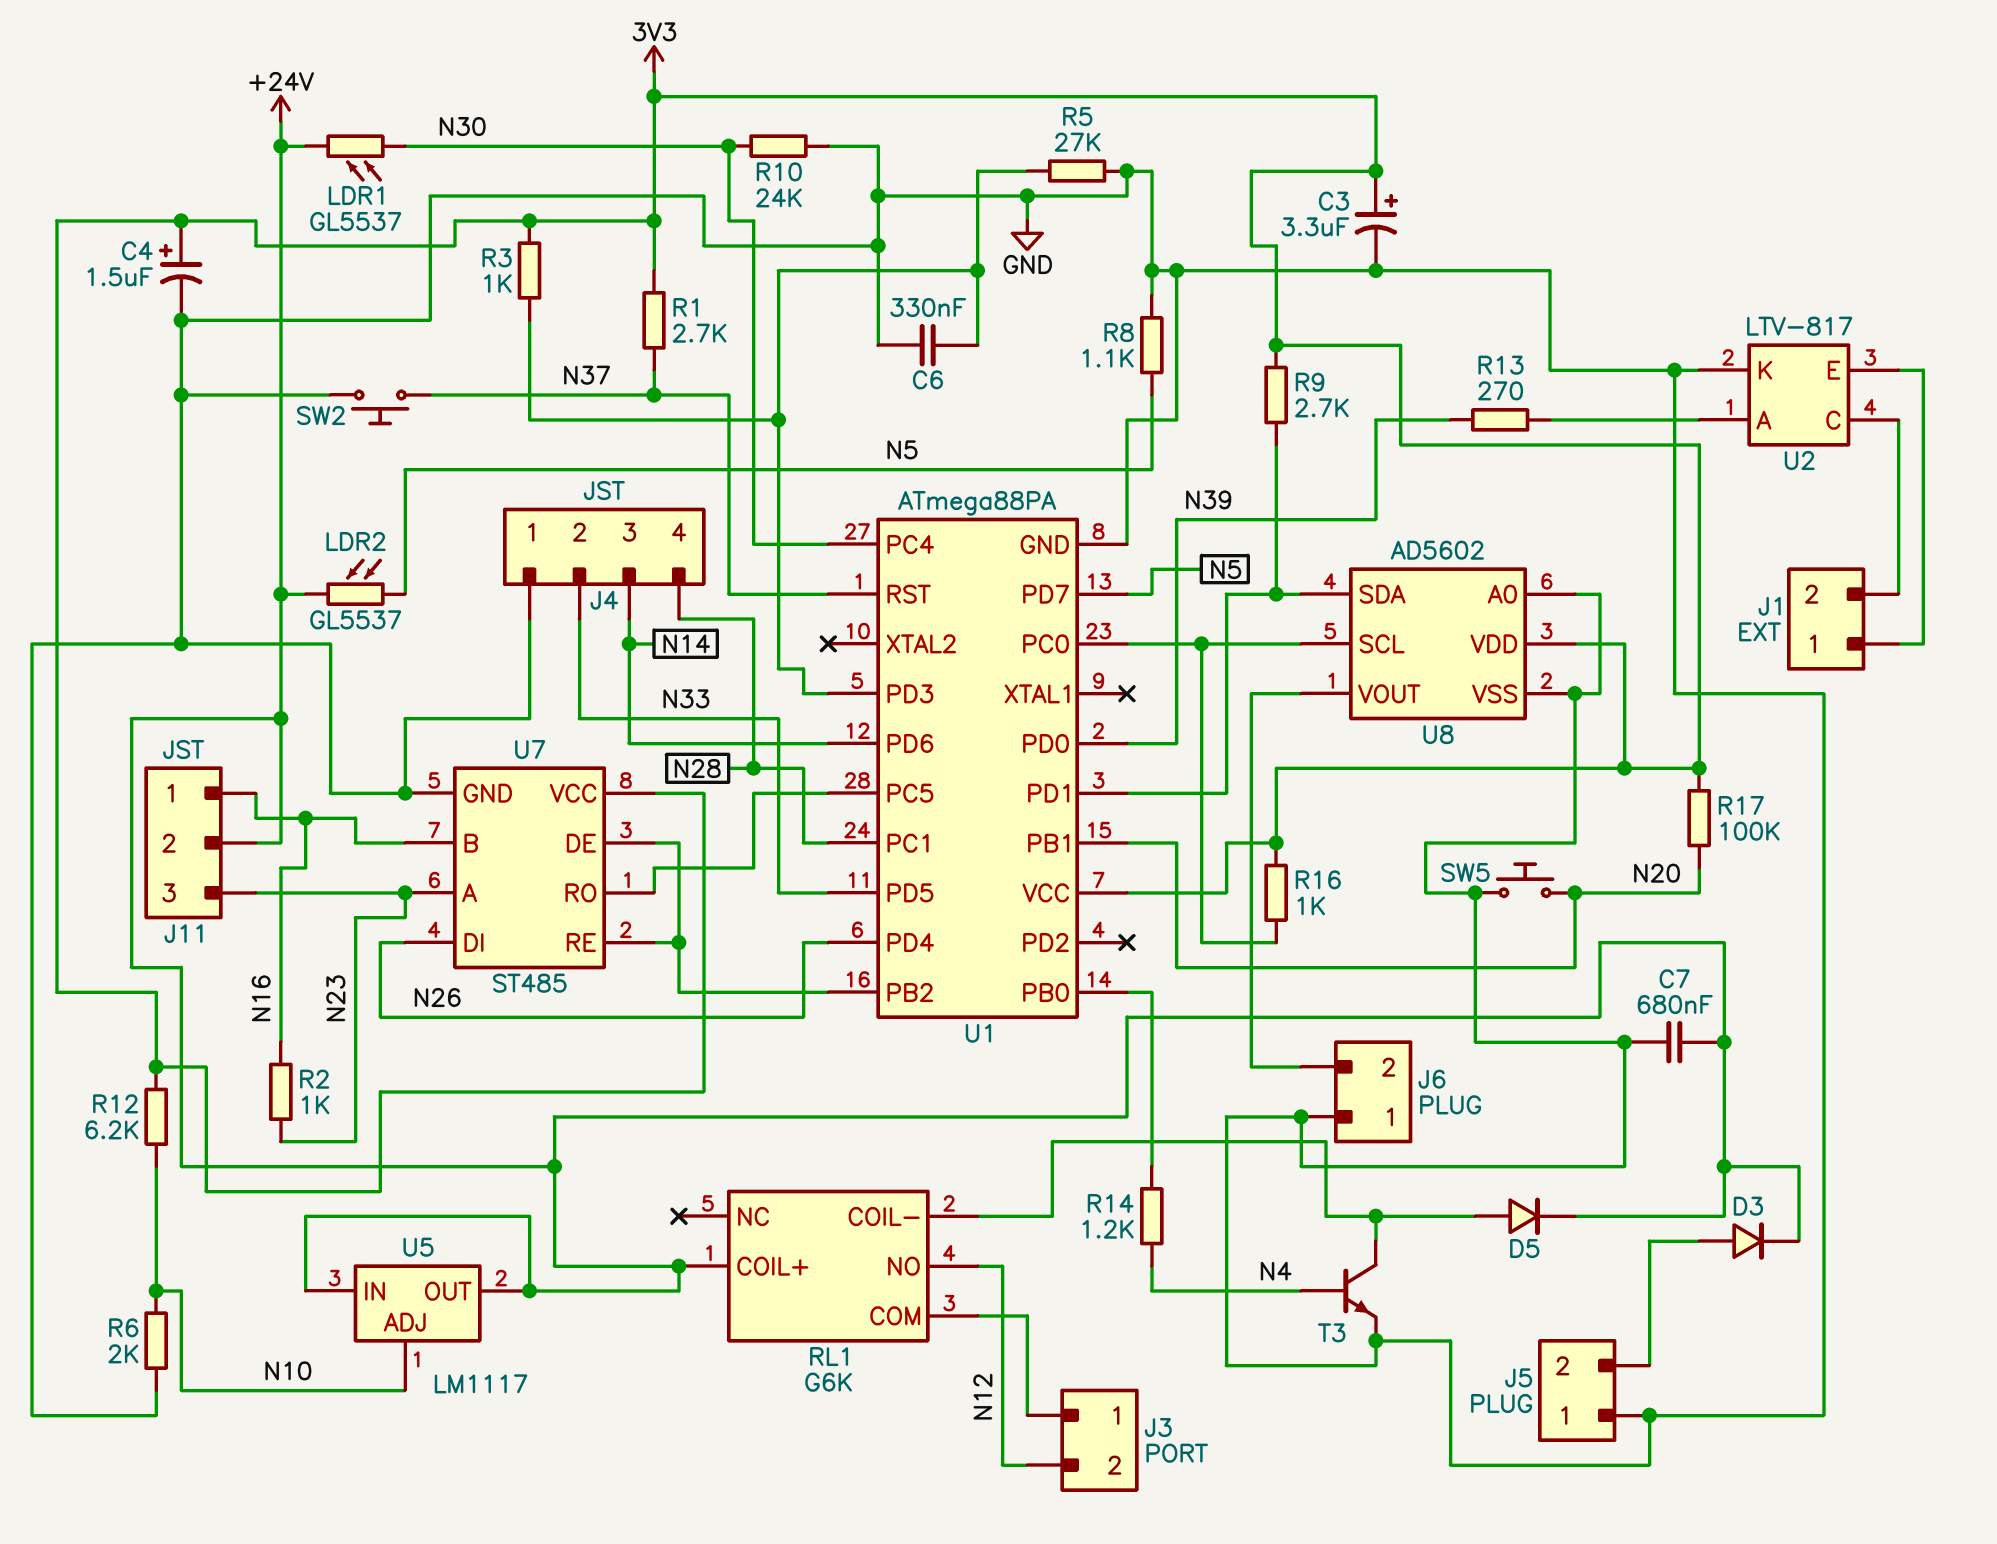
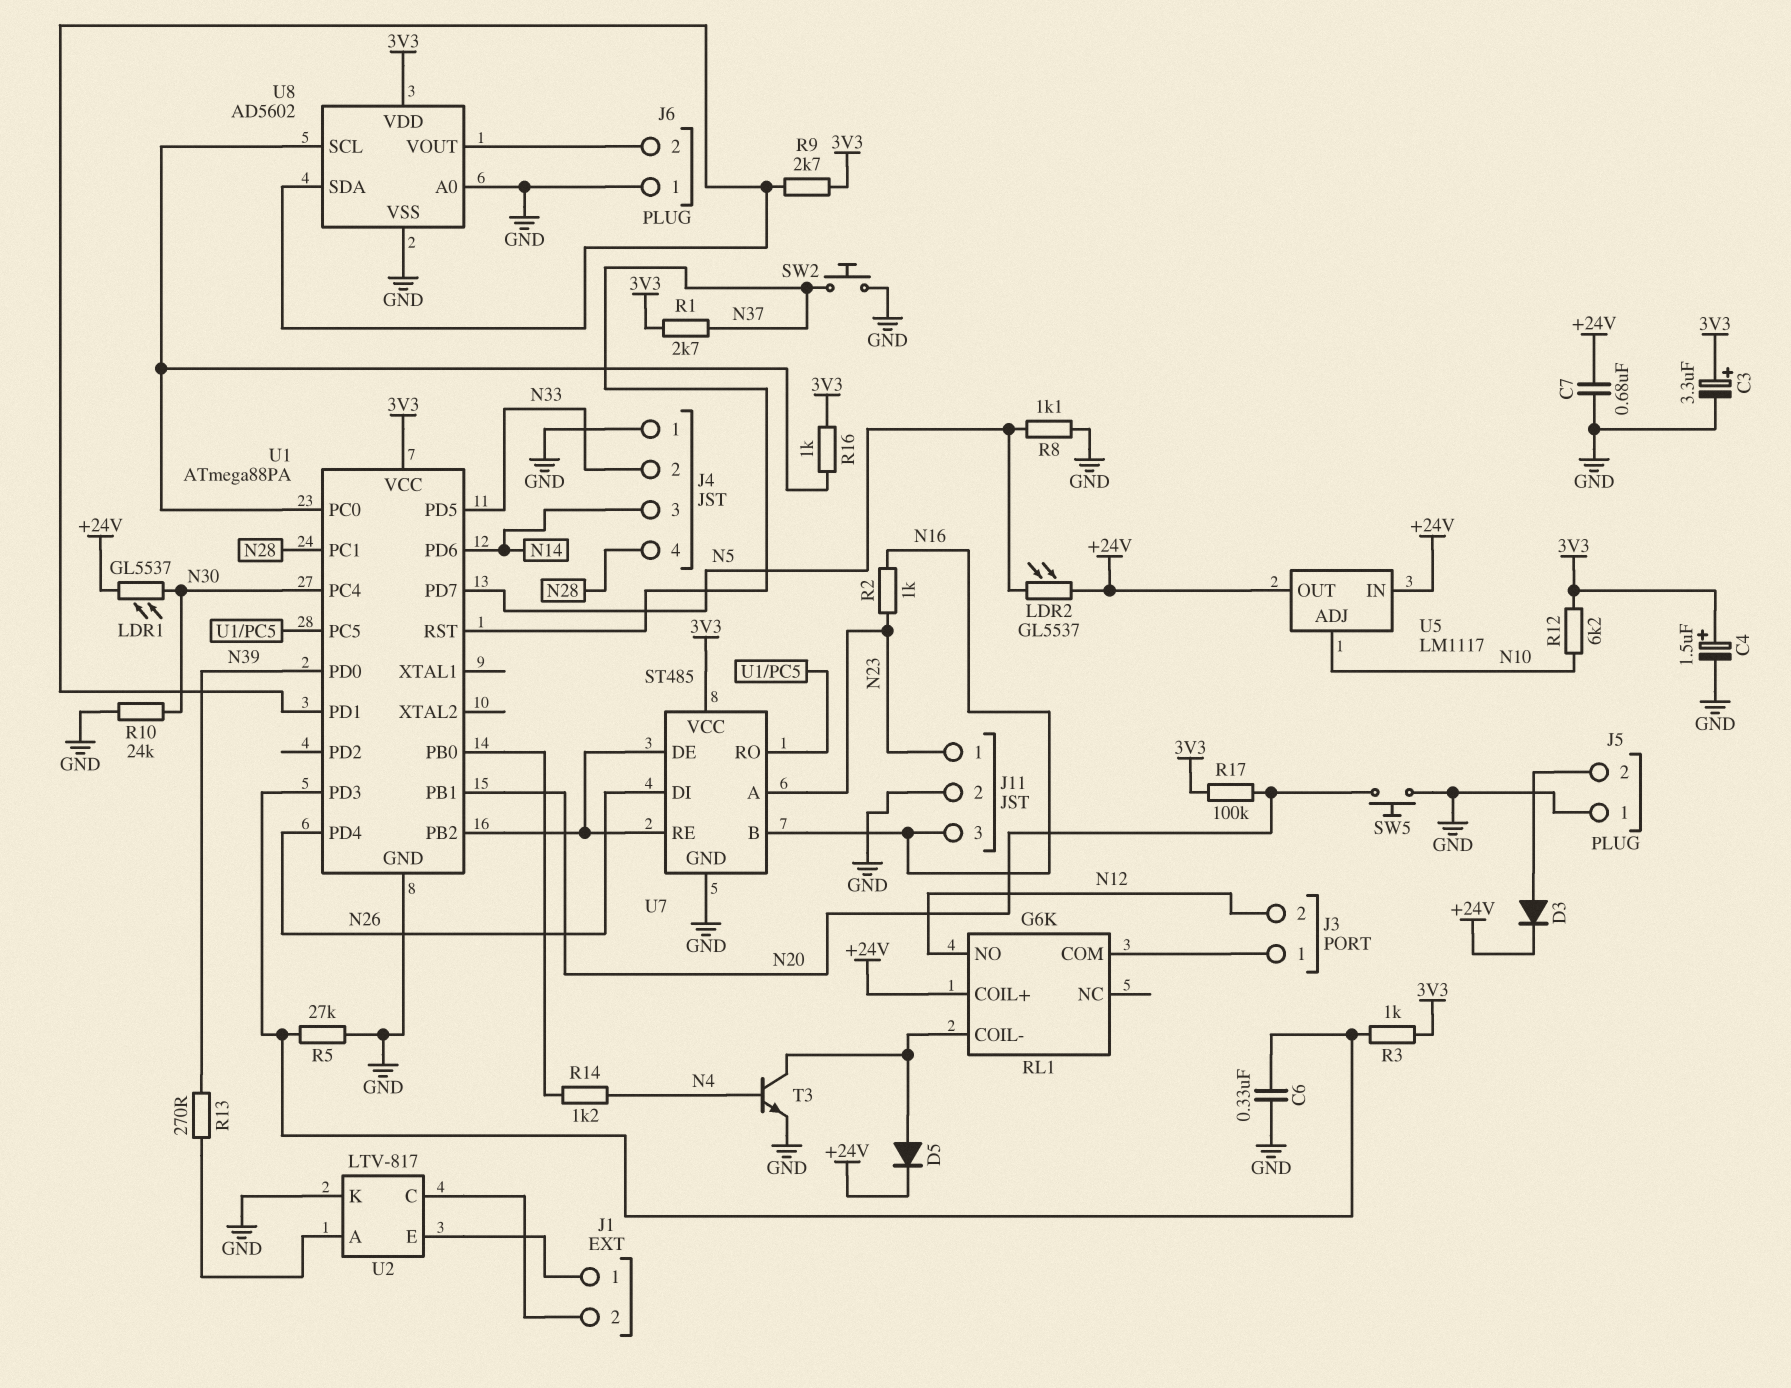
J11 pin 1: N16 -> N23
J11 pin 2: +24V -> GND
J11 pin 3: N23 -> N16
R6: 2k (GND, N10) -> none

